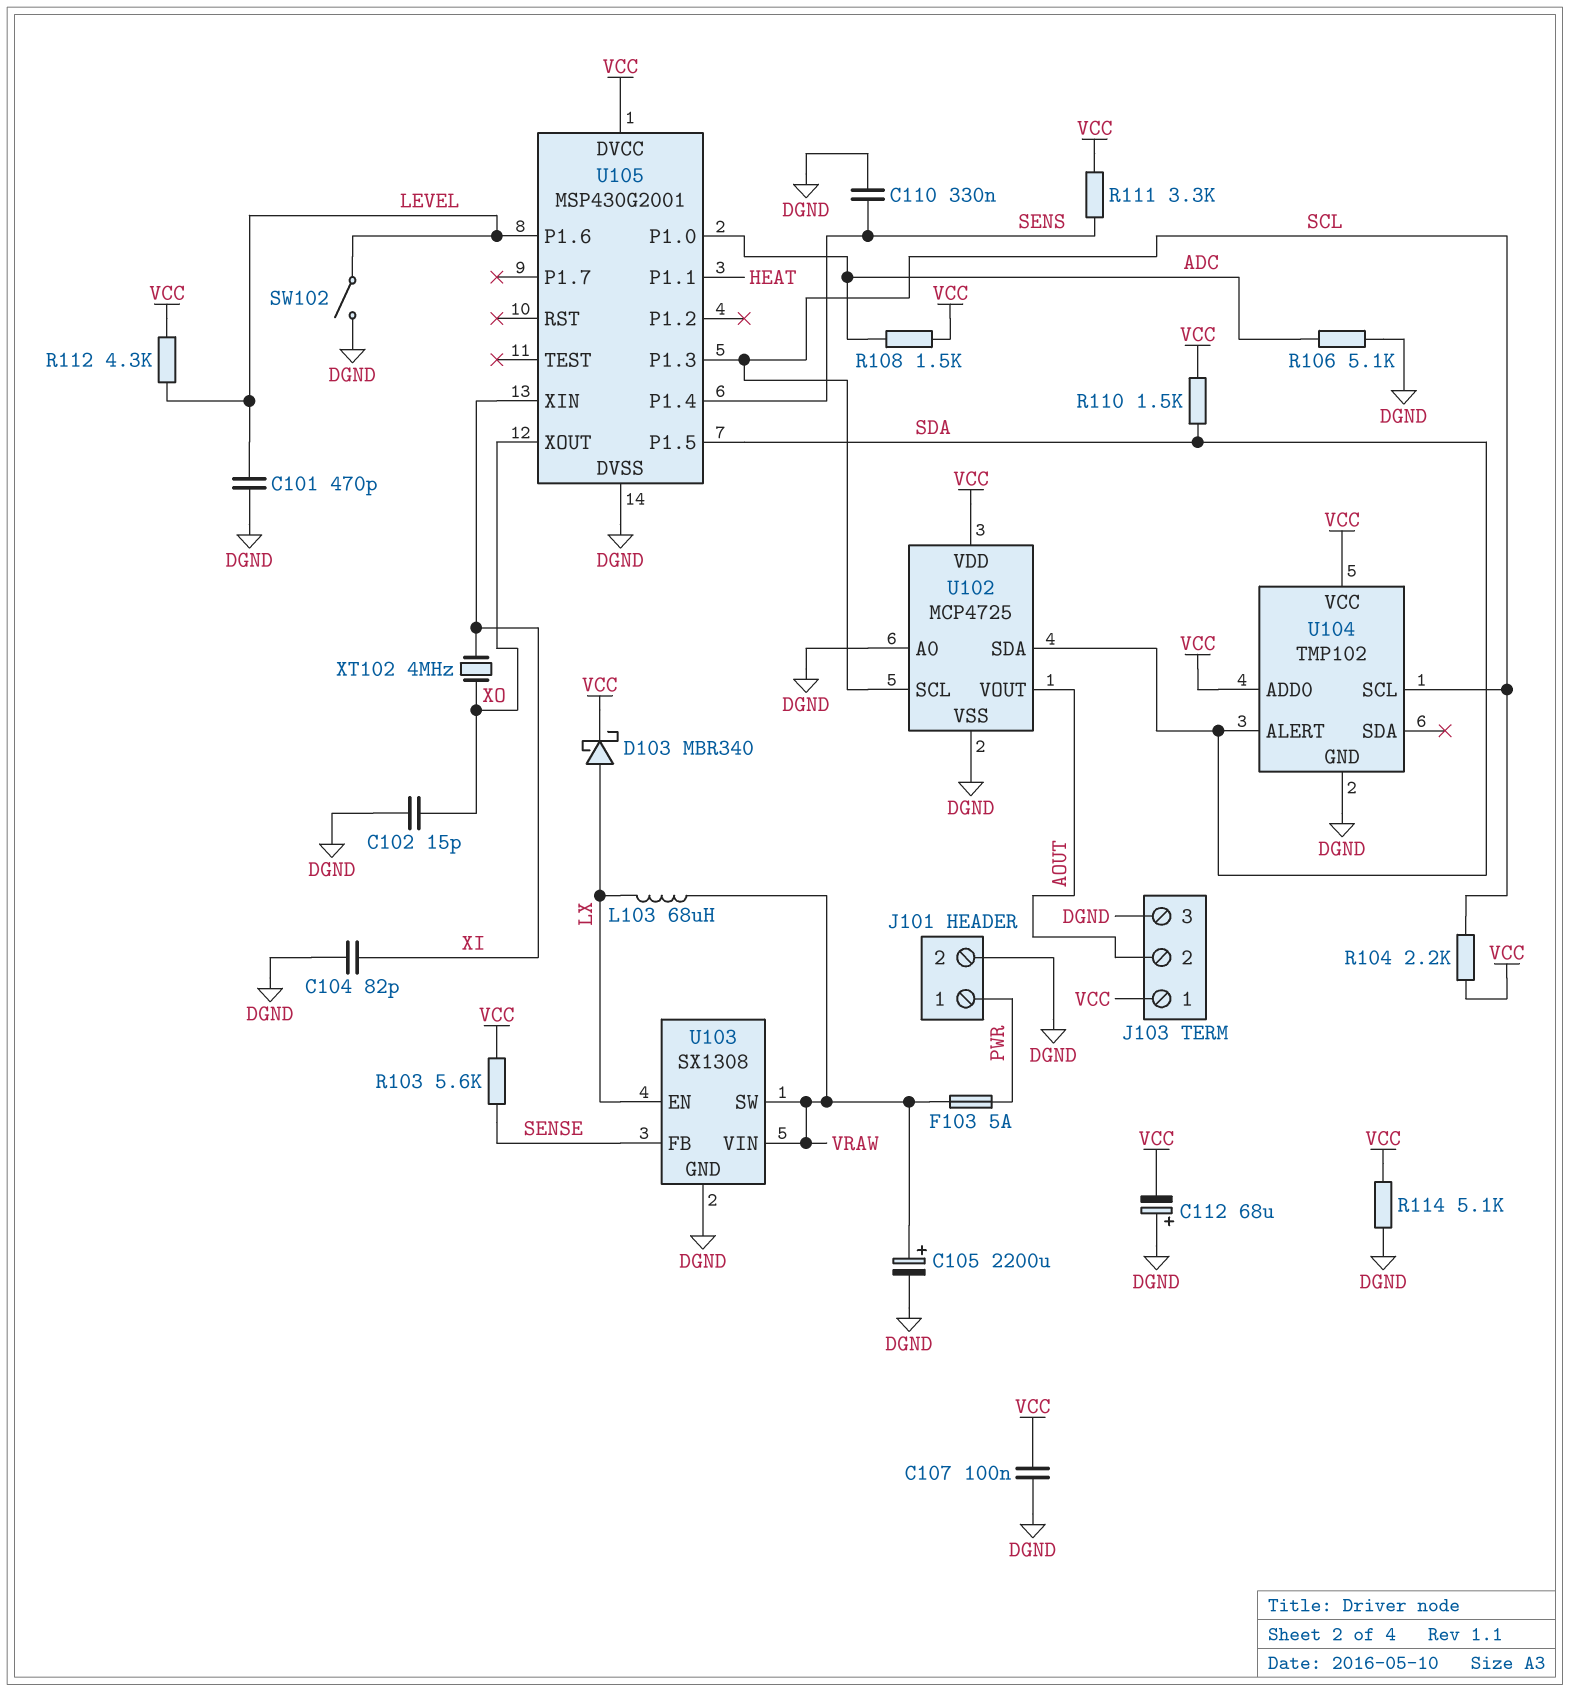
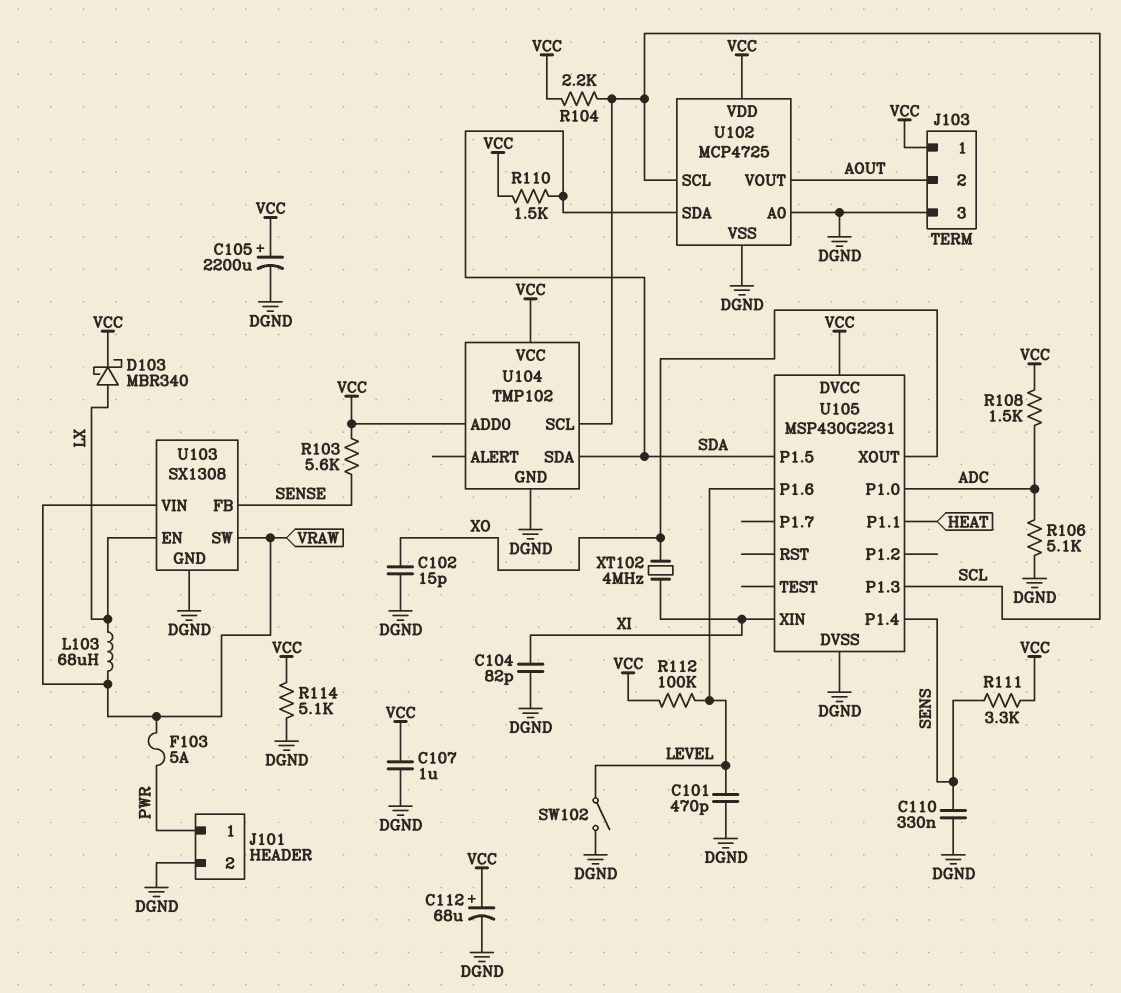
C105: 2200uF (plus VRAW, minus DGND) -> 2200uF (plus VCC, minus DGND)
C107: 100nF (DGND, VCC) -> 1uF (DGND, VCC)
C112: 68uF (plus DGND, minus VCC) -> 68uF (plus VCC, minus DGND)
R112: 4.3k (LEVEL, VCC) -> 100k (LEVEL, VCC)
U104 pin ALERT: SDA -> none
U104 pin SDA: none -> SDA
U105: MSP430G2001 -> MSP430G2231

